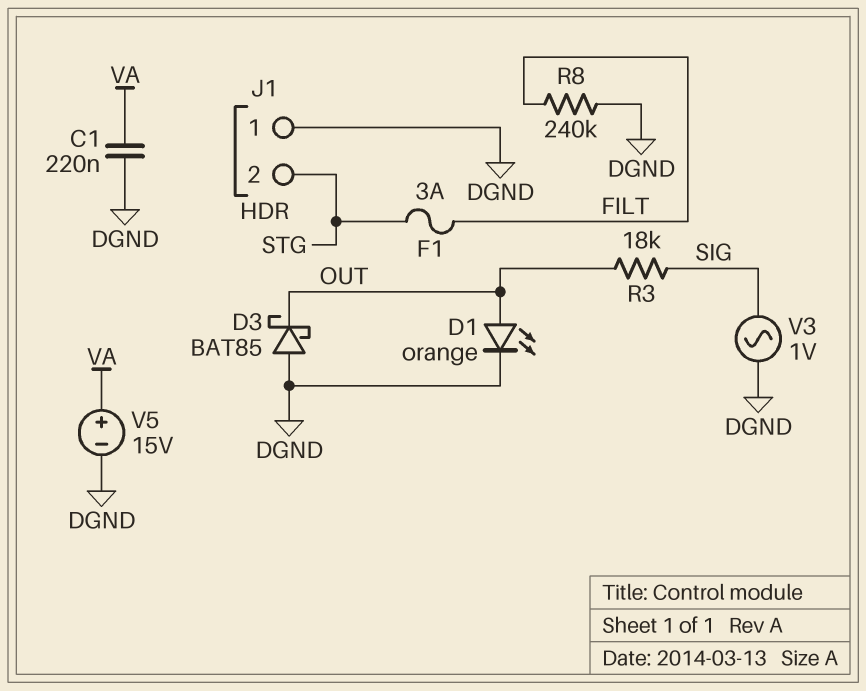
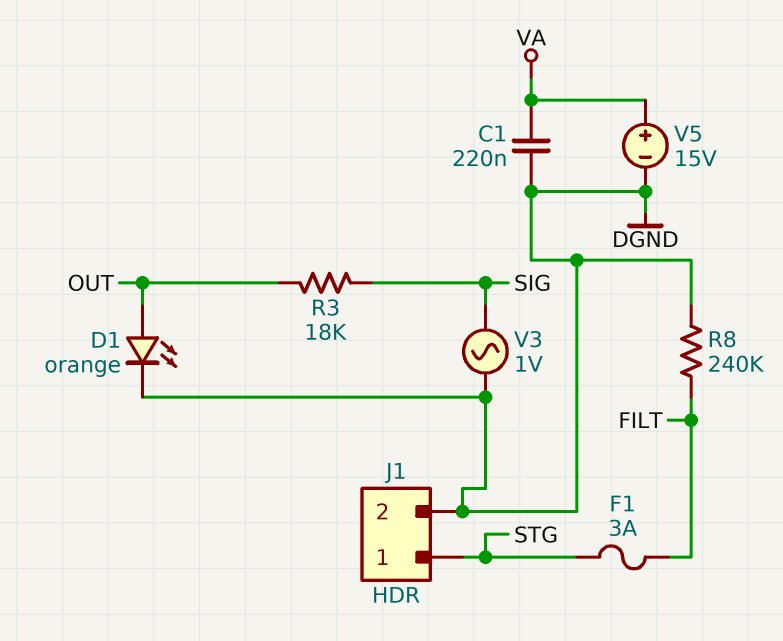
D3: schottky BAT85 (A DGND, K OUT) -> none
J1 pin 1: DGND -> STG
J1 pin 2: STG -> DGND

